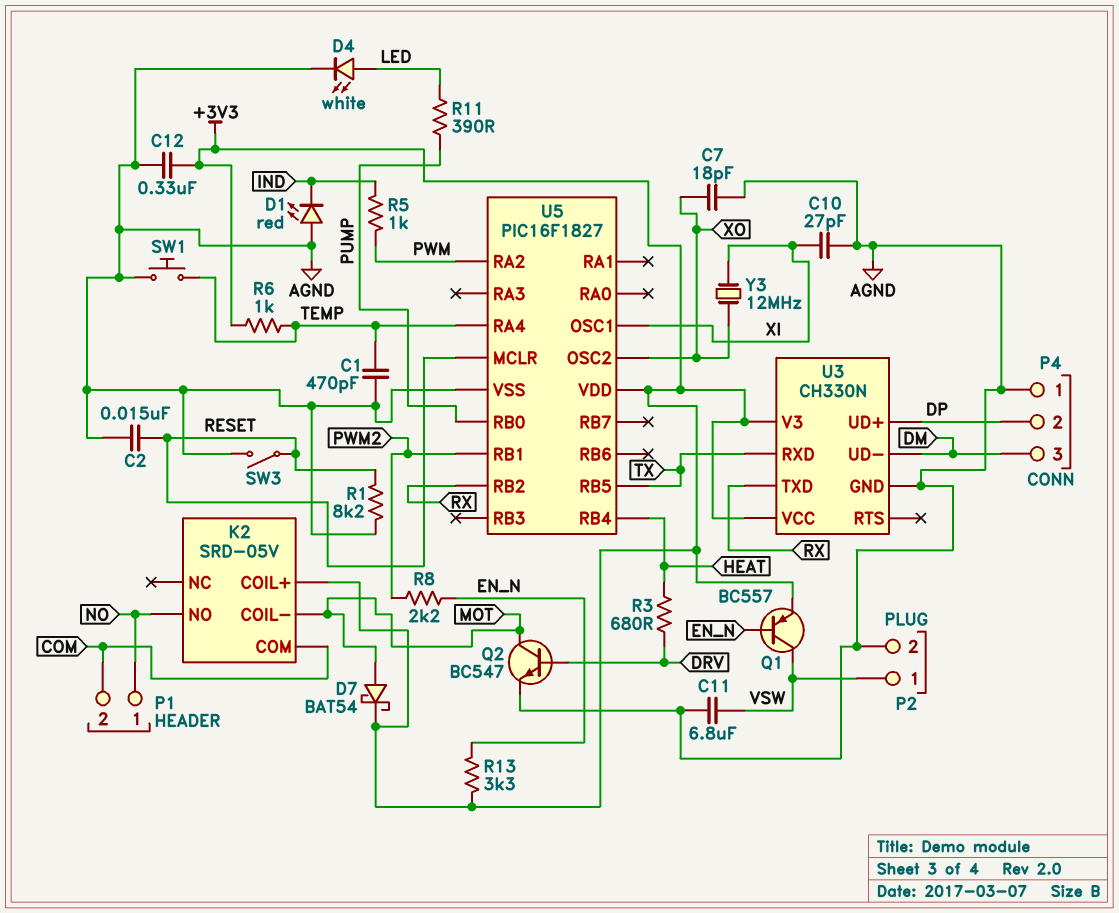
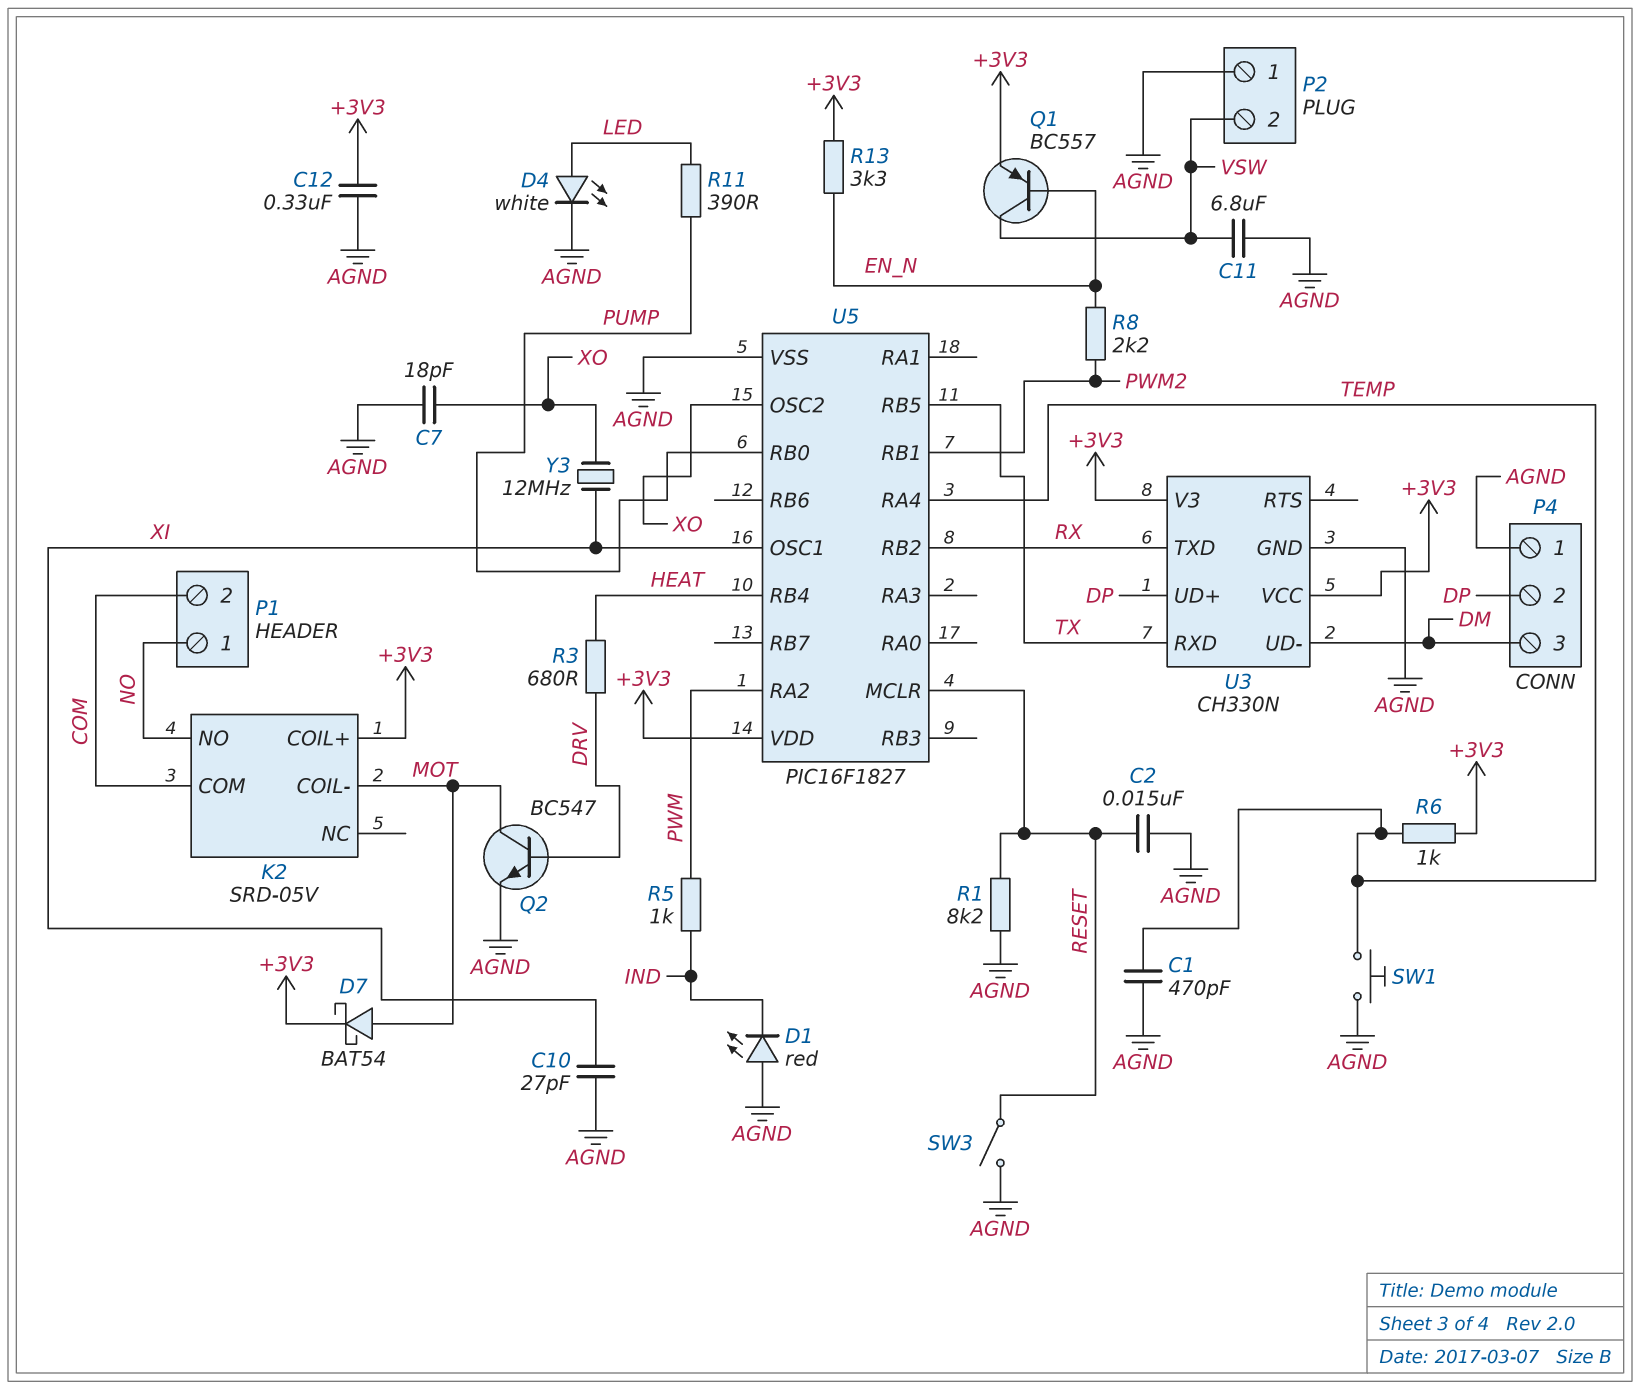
P2 pin 1: VSW -> AGND
P2 pin 2: AGND -> VSW

